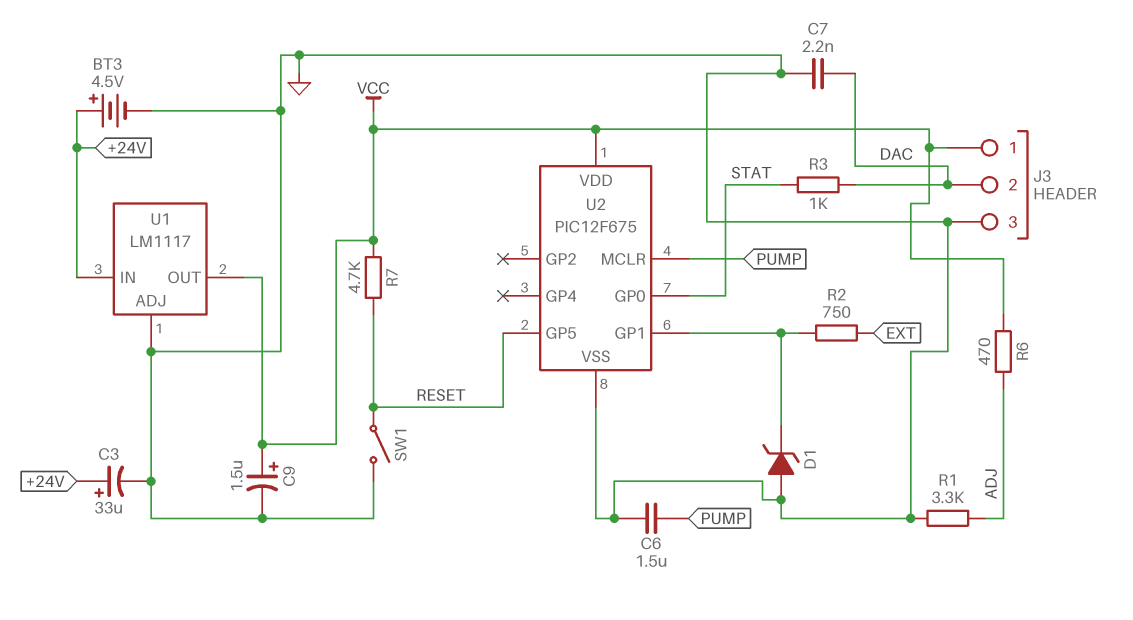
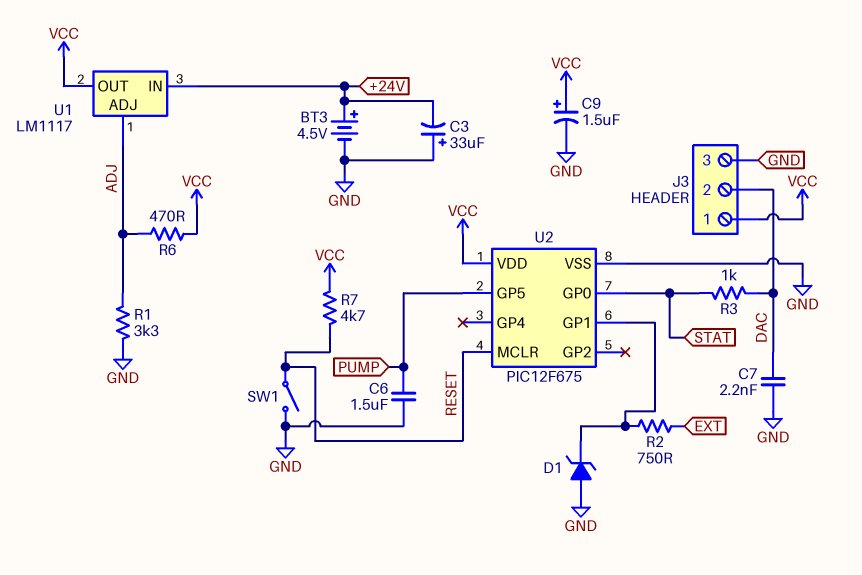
C3: 33uF (plus +24V, minus GND) -> 33uF (plus GND, minus +24V)
U1 pin ADJ: GND -> ADJ
U2 pin GP5: RESET -> PUMP
U2 pin MCLR: PUMP -> RESET

